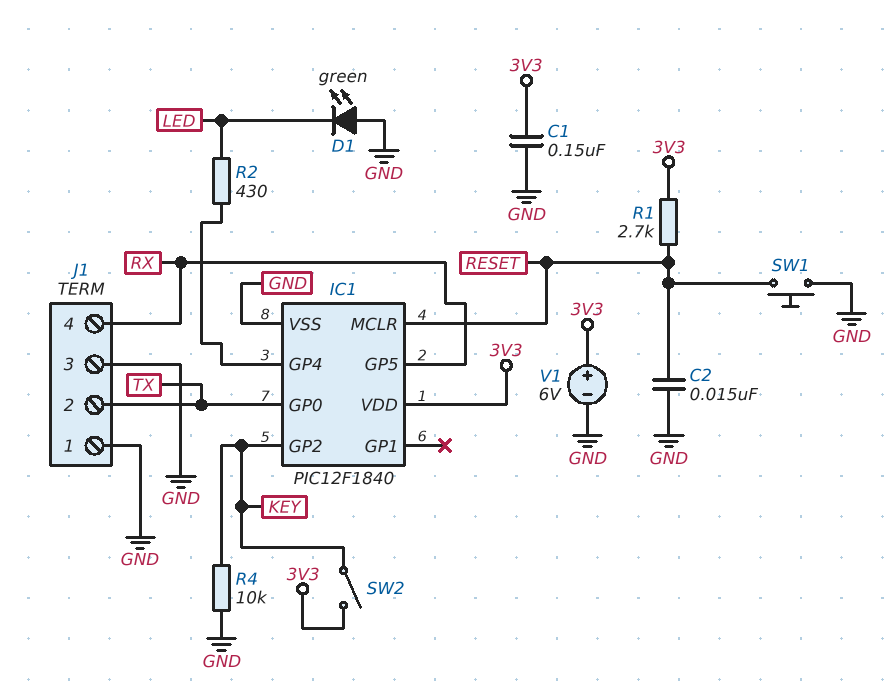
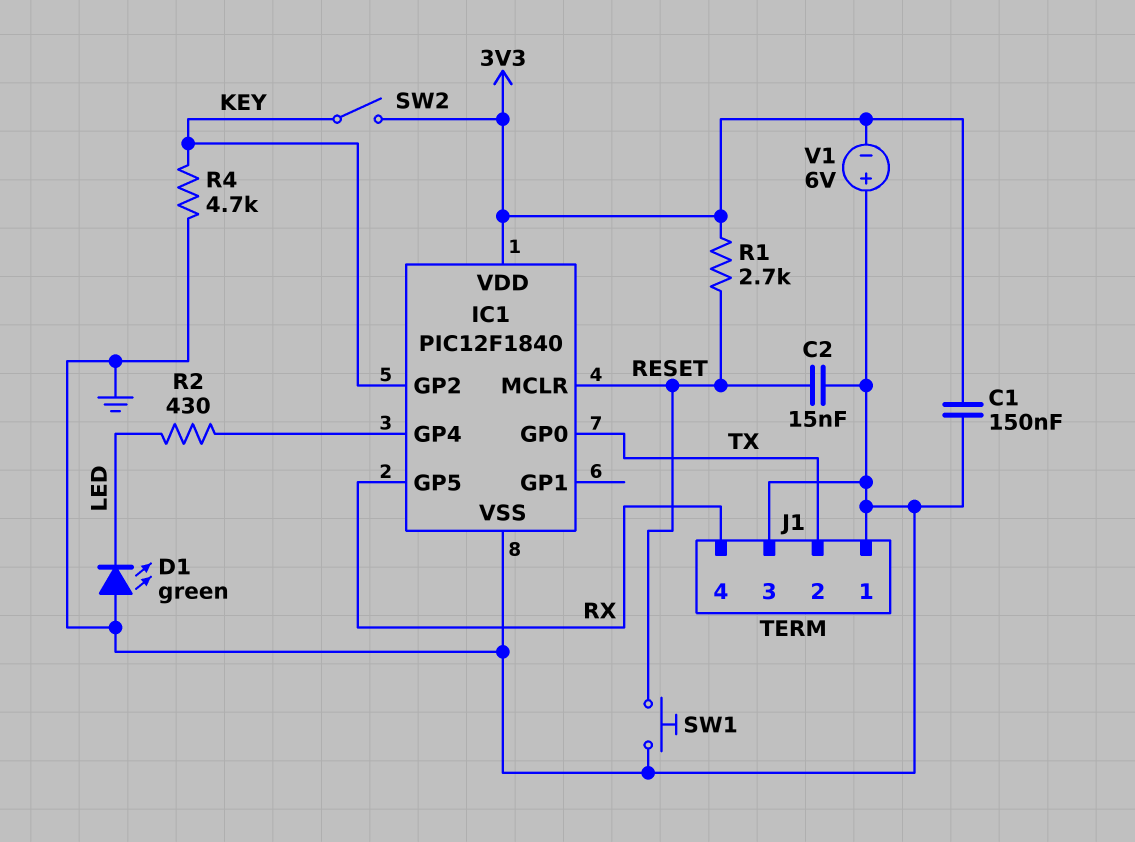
R4: 10k (GND, KEY) -> 4.7k (GND, KEY)
V1: 6V (plus 3V3, minus GND) -> 6V (plus GND, minus 3V3)

